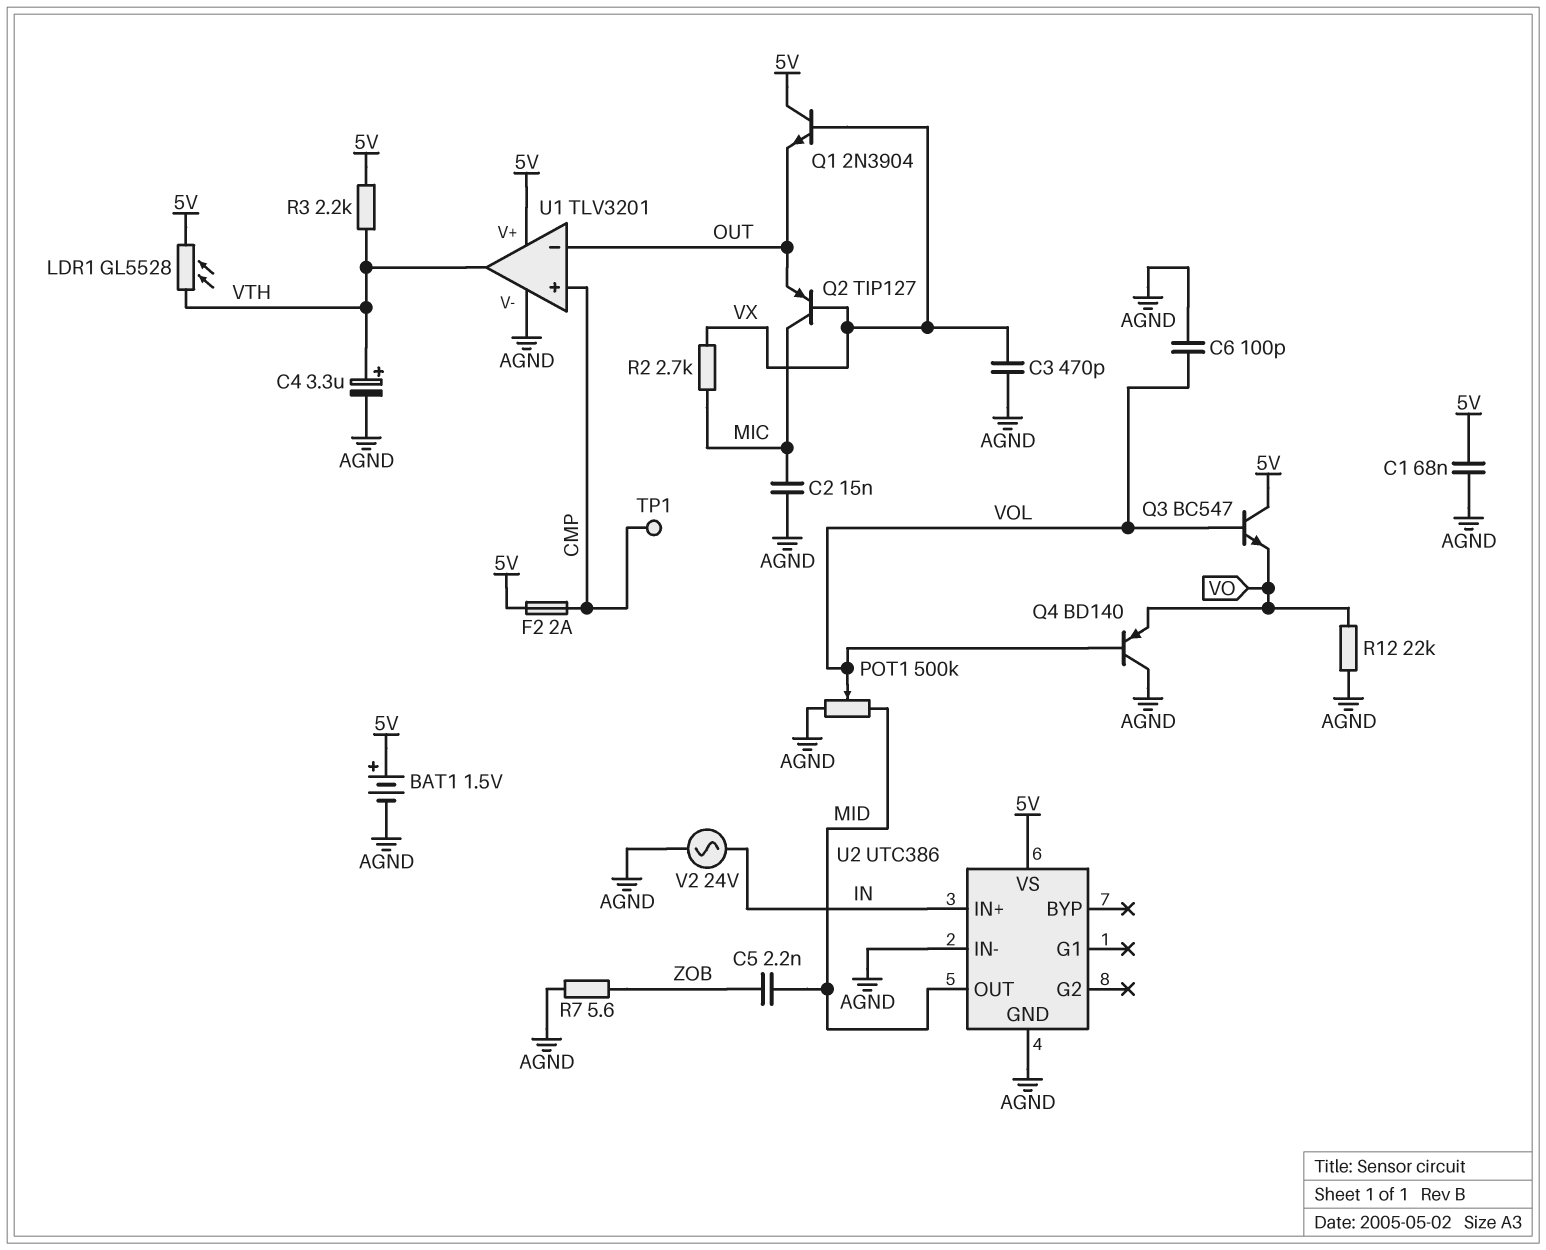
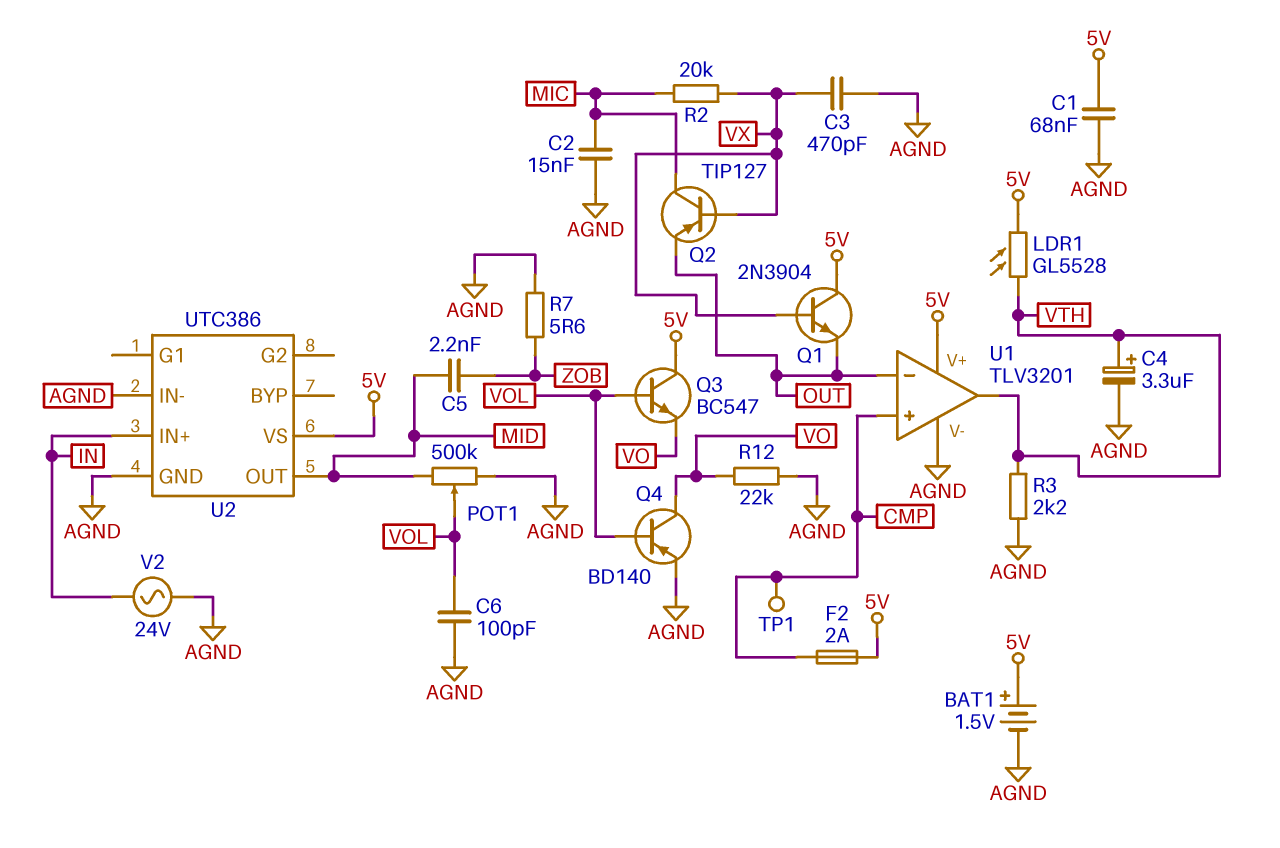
Q4: PNP BD140 (B VOL, C AGND, E VO) -> PNP BD140 (B VOL, C VO, E AGND)
R2: 2.7k (MIC, VX) -> 20k (MIC, VX)
R3: 2.2k (5V, VTH) -> 2.2k (AGND, VTH)

